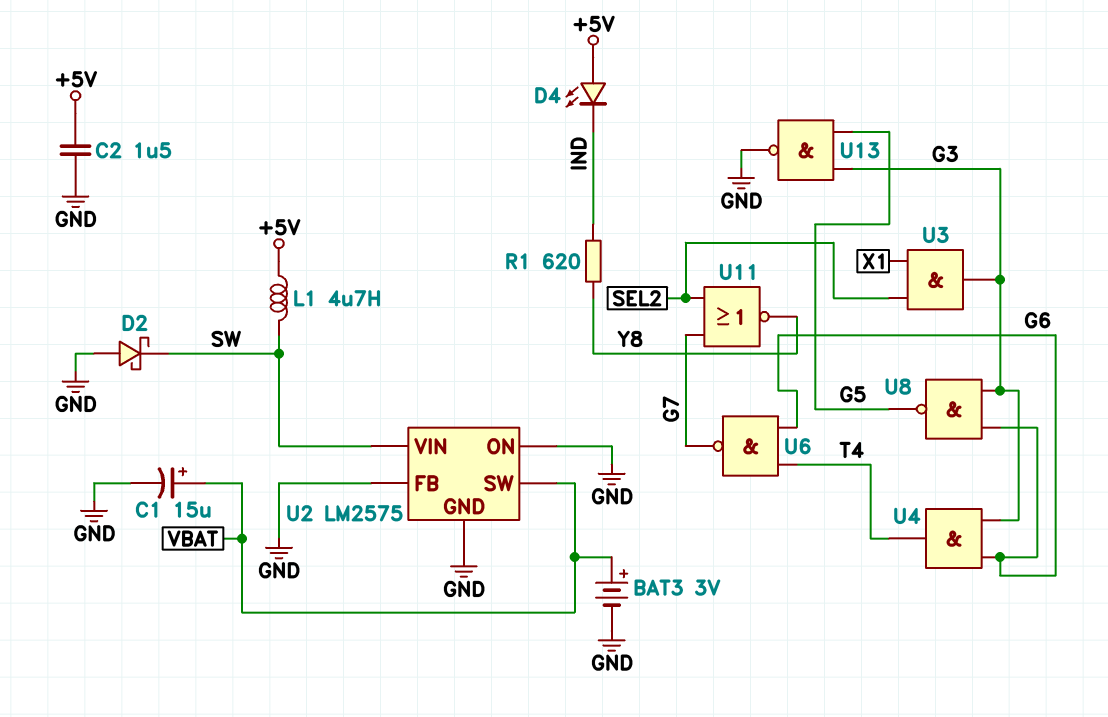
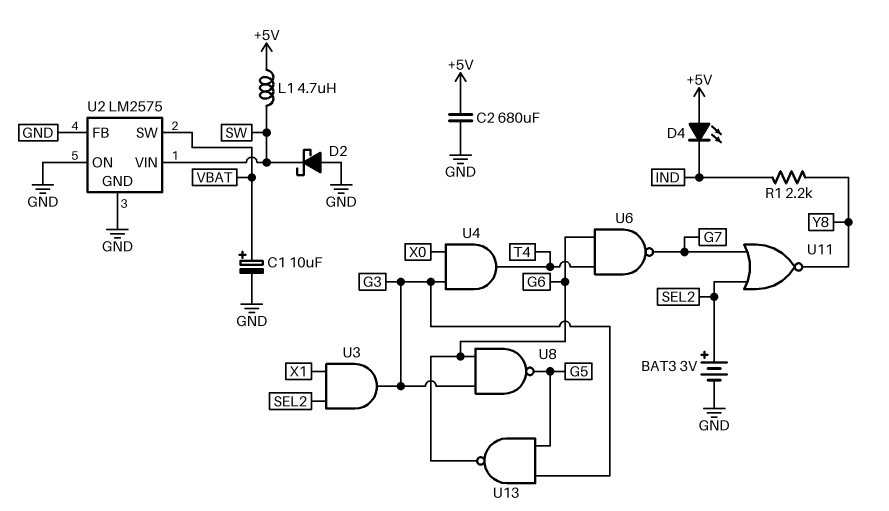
BAT3: 3V (plus VBAT, minus GND) -> 3V (plus SEL2, minus GND)
C1: 15uF (plus VBAT, minus GND) -> 10uF (plus VBAT, minus GND)
C2: 1.5uF (+5V, GND) -> 680uF (+5V, GND)
R1: 620 (IND, Y8) -> 2.2k (IND, Y8)
U4: AND (in G3, in G6, out T4) -> AND (in G3, in X0, out T4)
U13: NAND (in G3, in G5, out GND) -> NAND (in G3, in G5, out G6)

